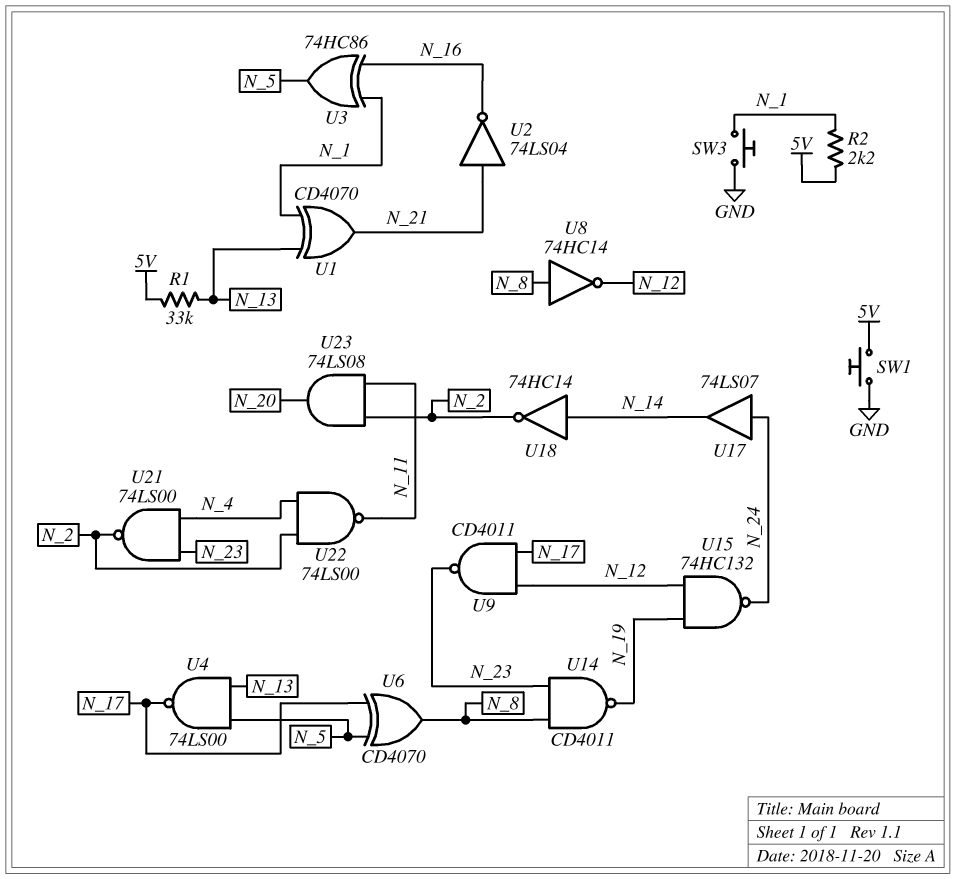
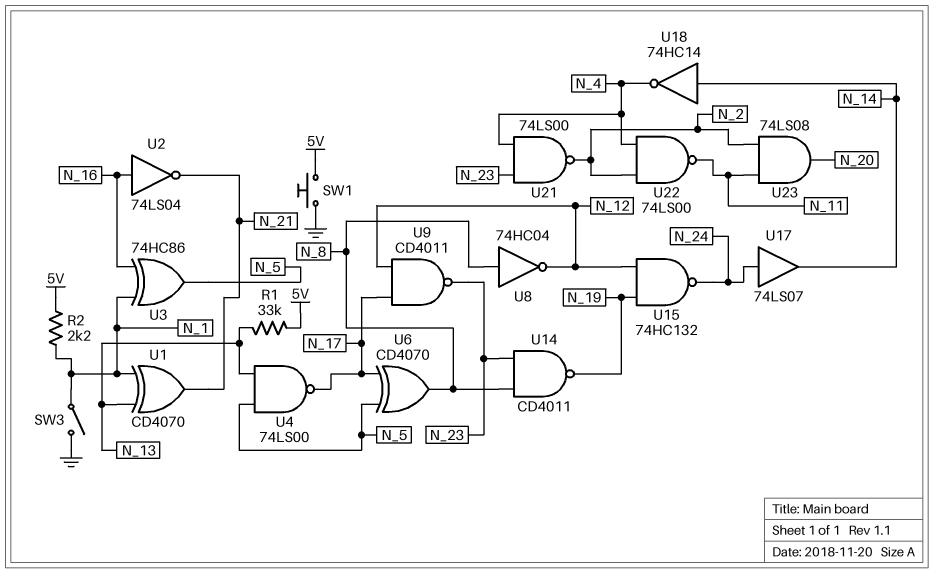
SW3: button (GND, N_1) -> switch (GND, N_1)
U2: NOT 74LS04 (in N_21, out N_16) -> NOT 74LS04 (in N_16, out N_21)
U8: NOT 74HC14 (in N_8, out N_12) -> NOT 74HC04 (in N_8, out N_12)
U18: NOT 74HC14 (in N_14, out N_2) -> NOT 74HC14 (in N_14, out N_4)

